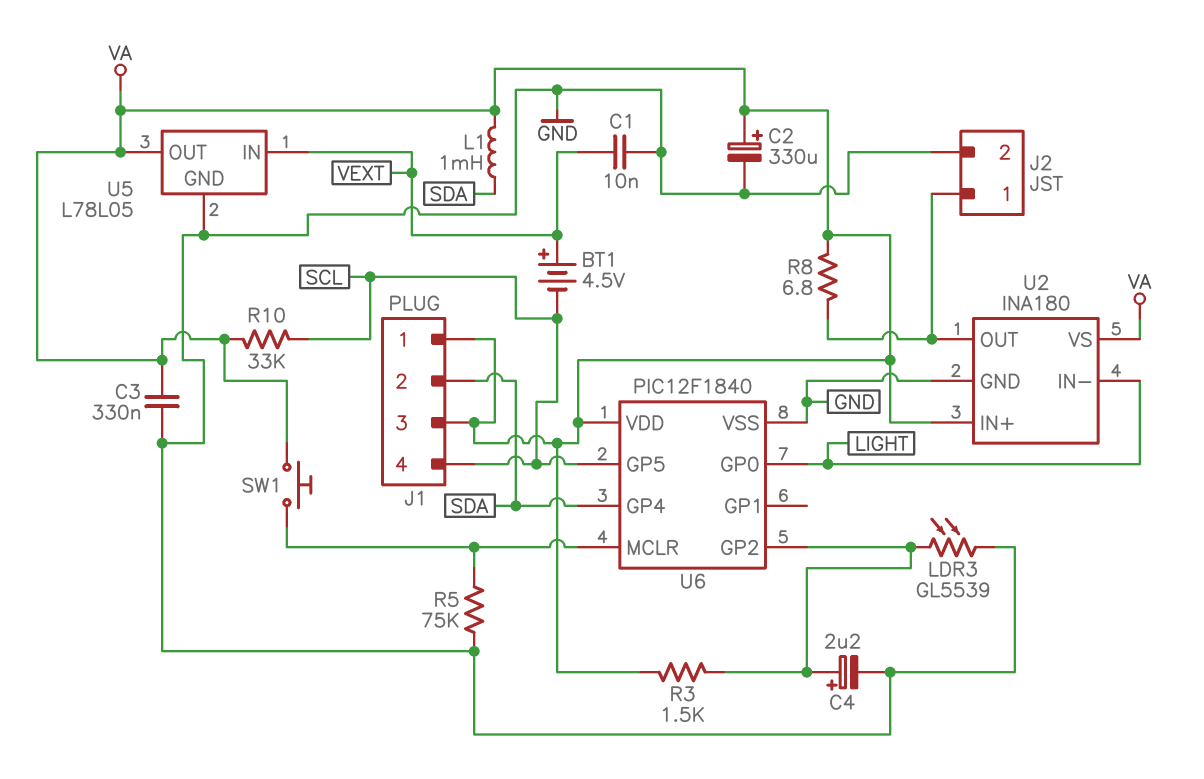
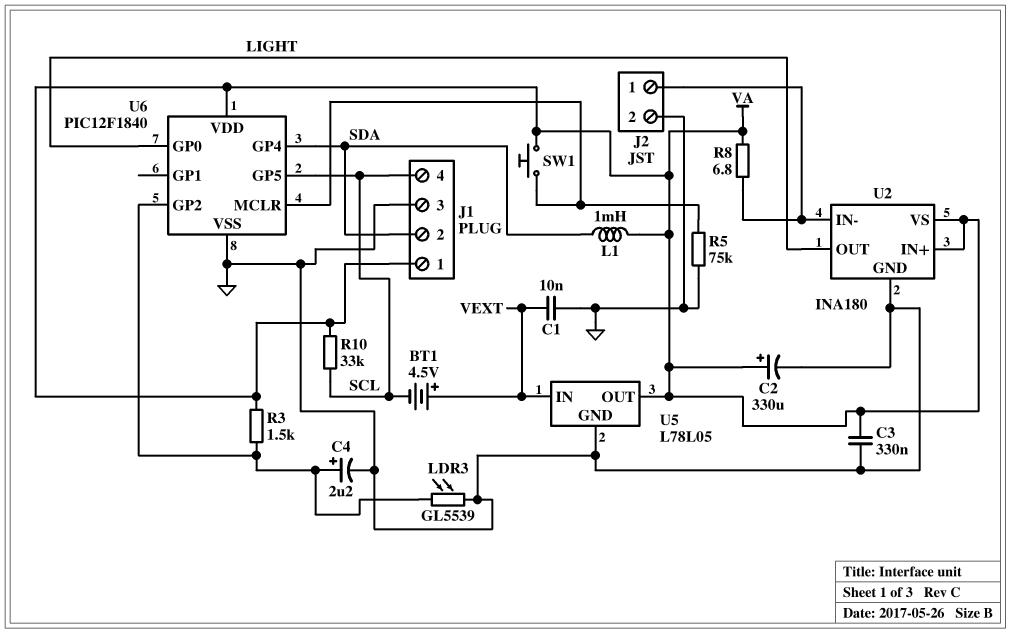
J1 pin 3: VA -> GND
U2 pin IN-: LIGHT -> J2/1
U2 pin OUT: J2/1 -> LIGHT

